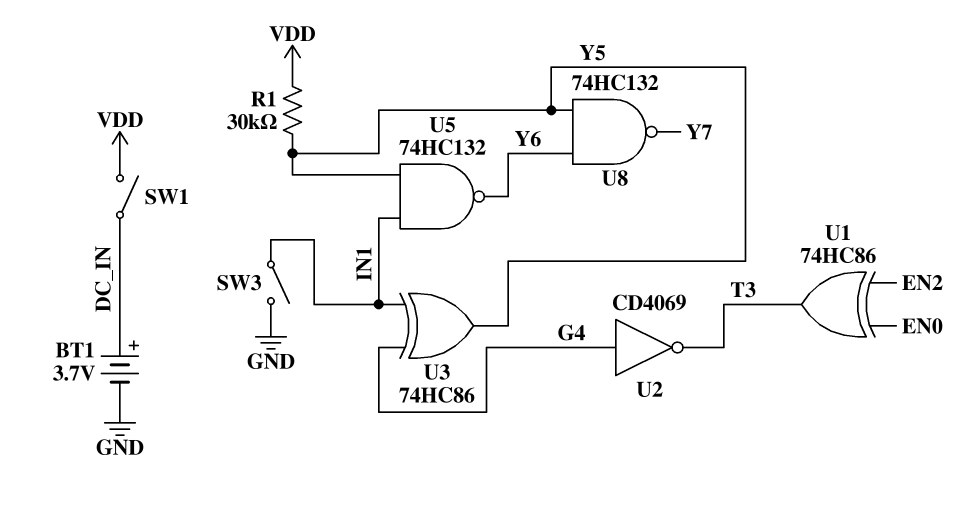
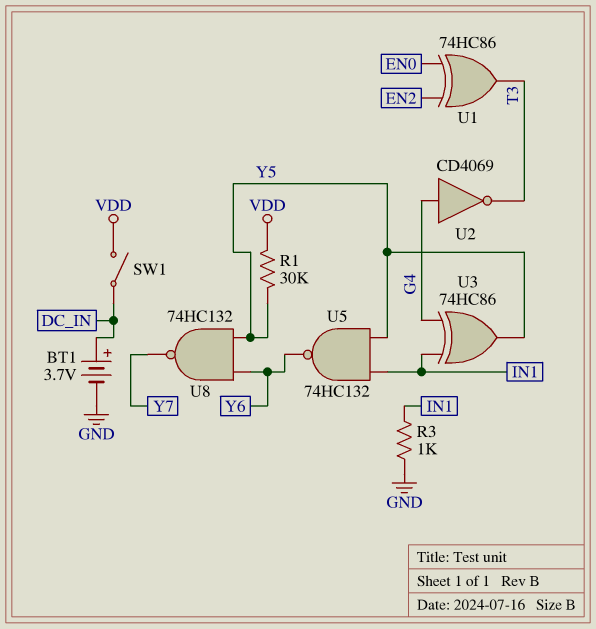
R3: none -> 1k (GND, IN1)
SW3: switch (GND, IN1) -> none

